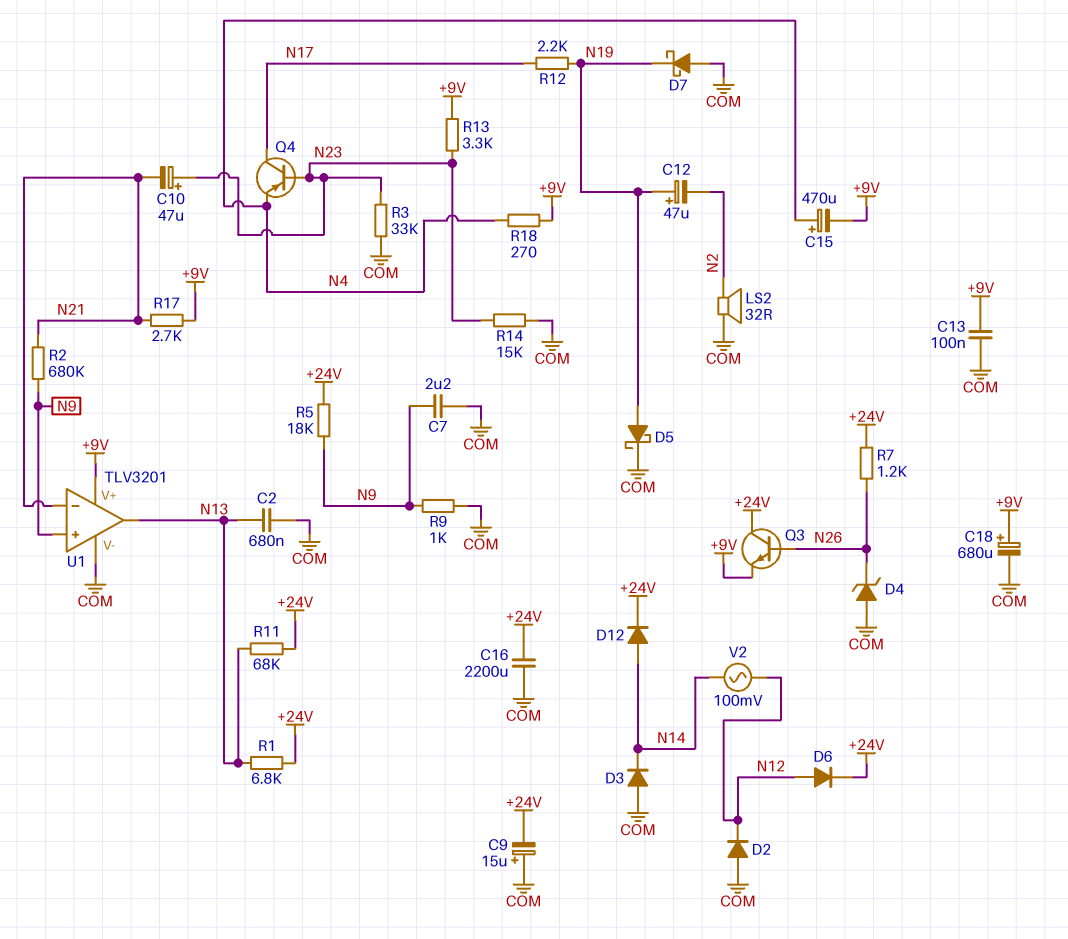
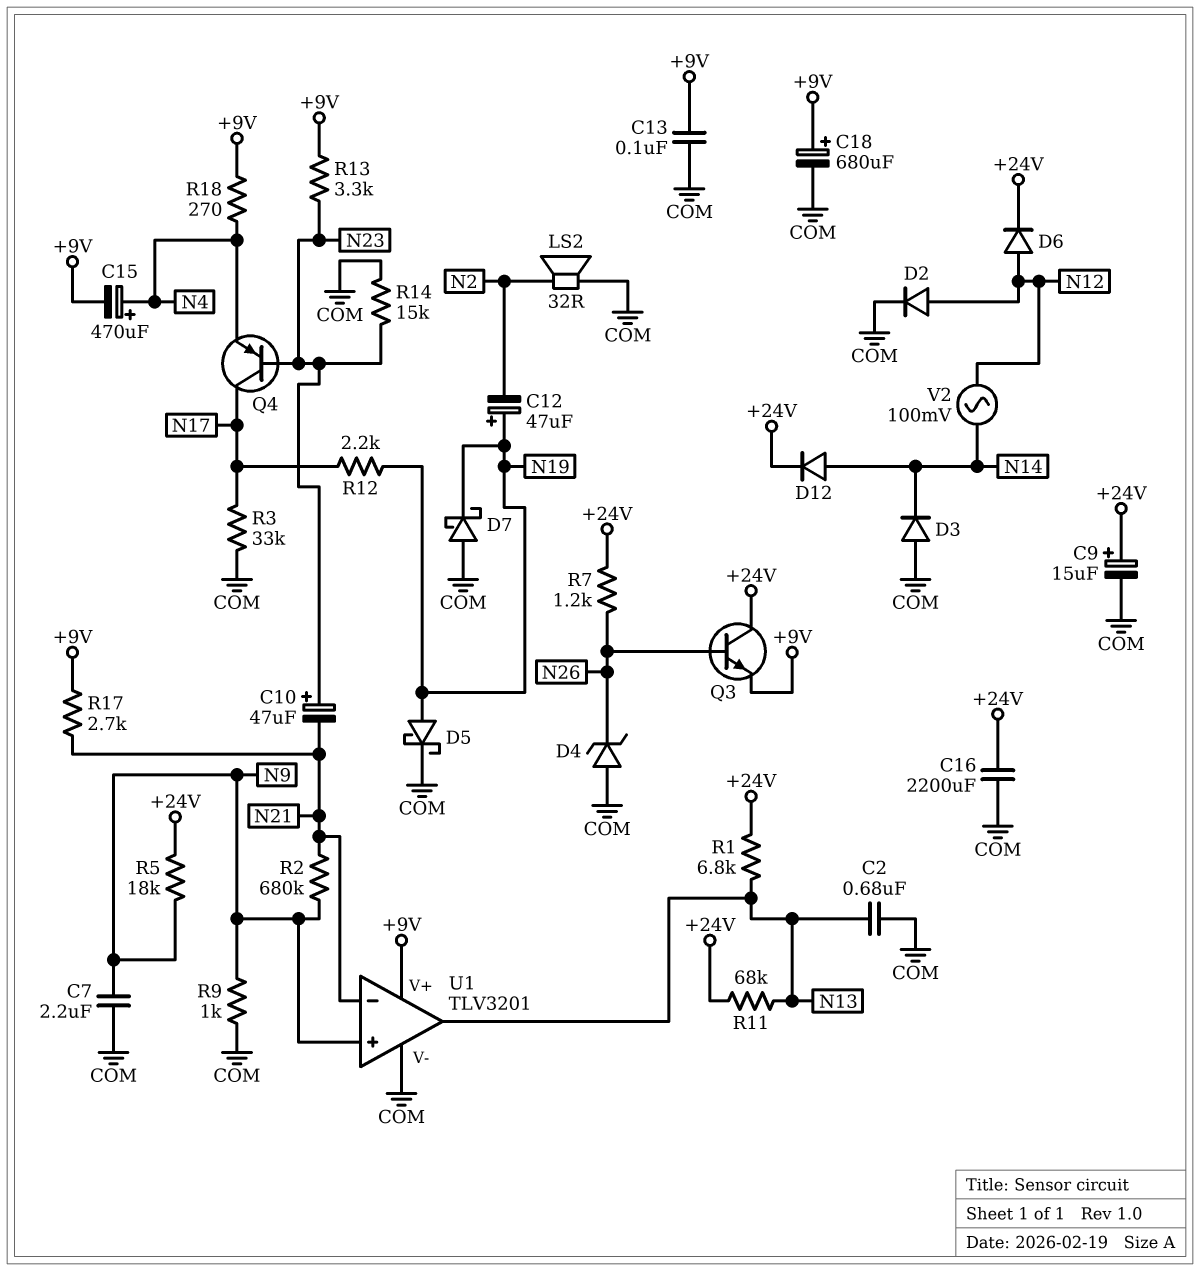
C9: 15uF (plus COM, minus +24V) -> 15uF (plus +24V, minus COM)
D2: diode (A COM, K N12) -> diode (A N12, K COM)
R3: 33k (COM, N23) -> 33k (COM, N17)

